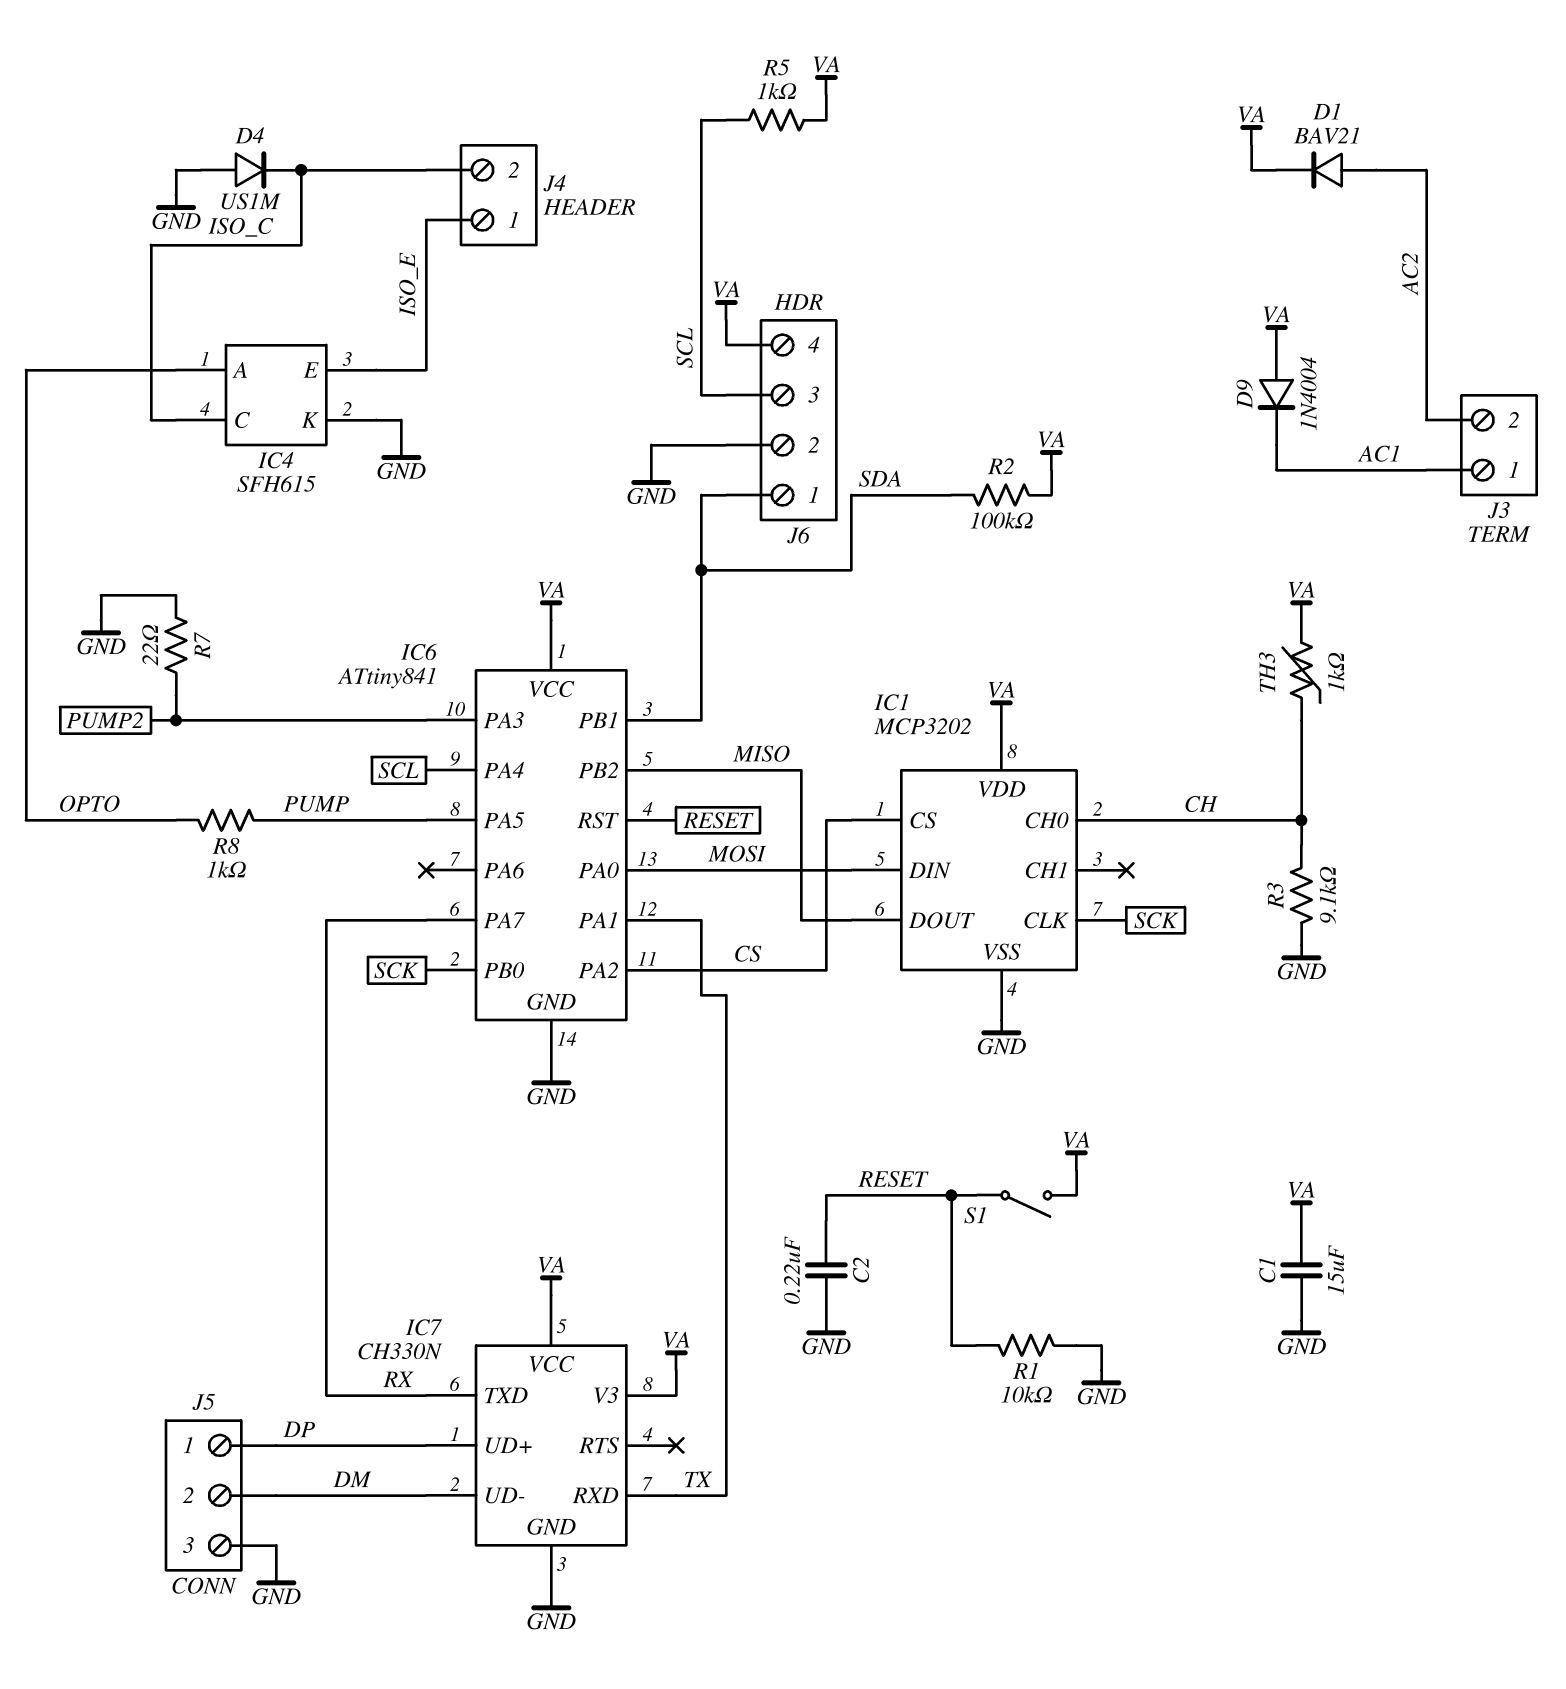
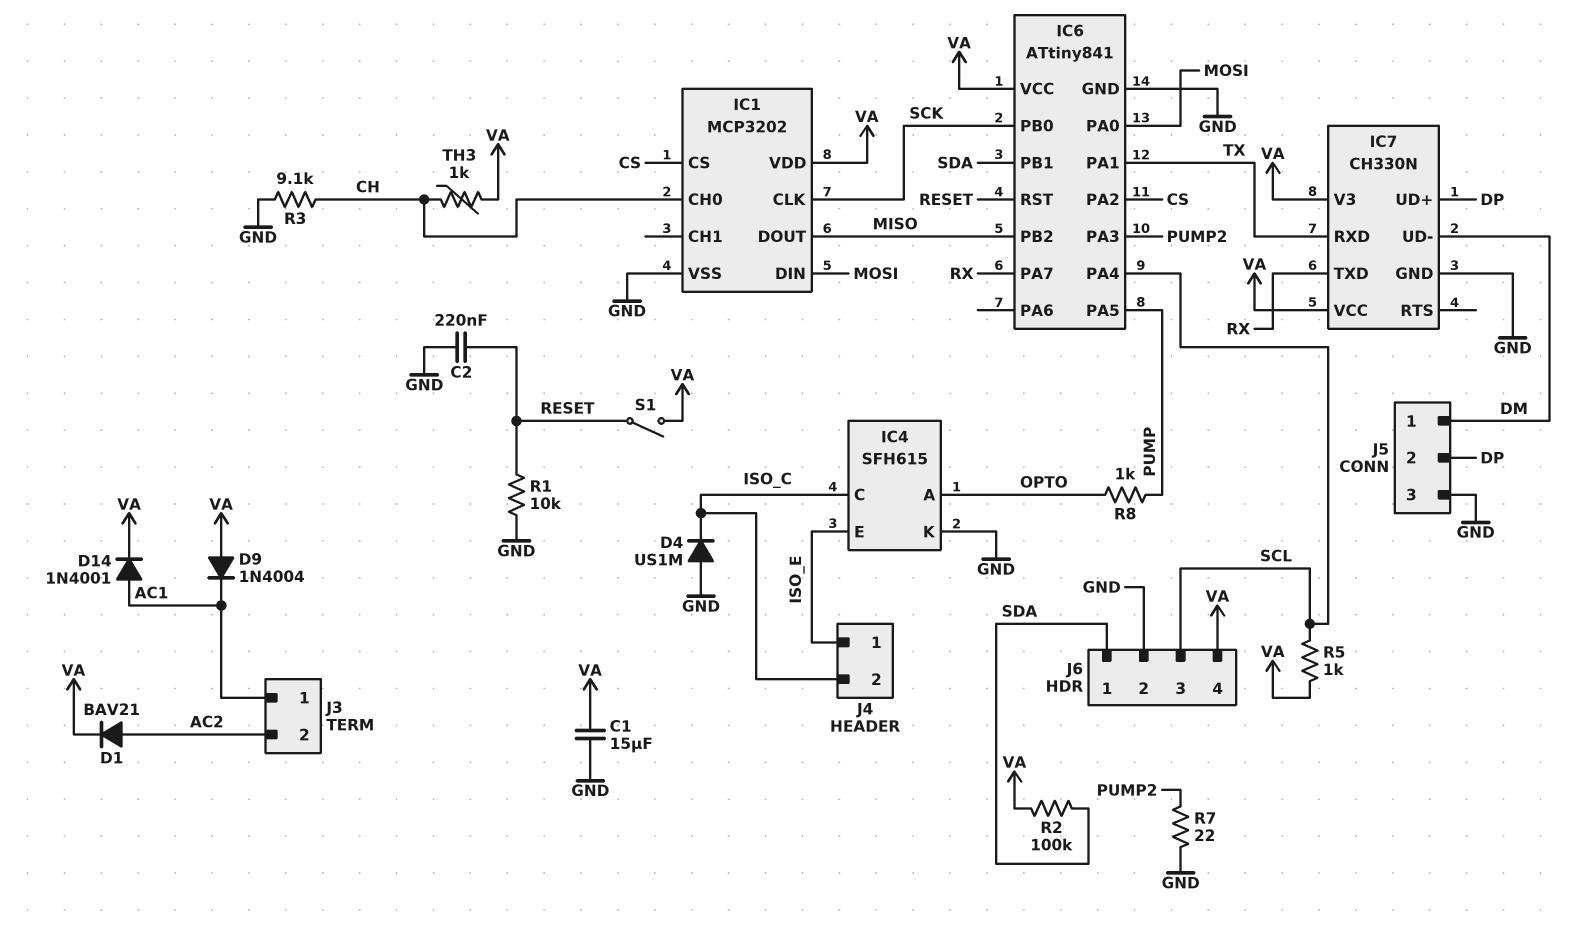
D14: none -> diode 1N4001 (A AC1, K VA)
J5 pin 1: DP -> DM
J5 pin 2: DM -> DP

